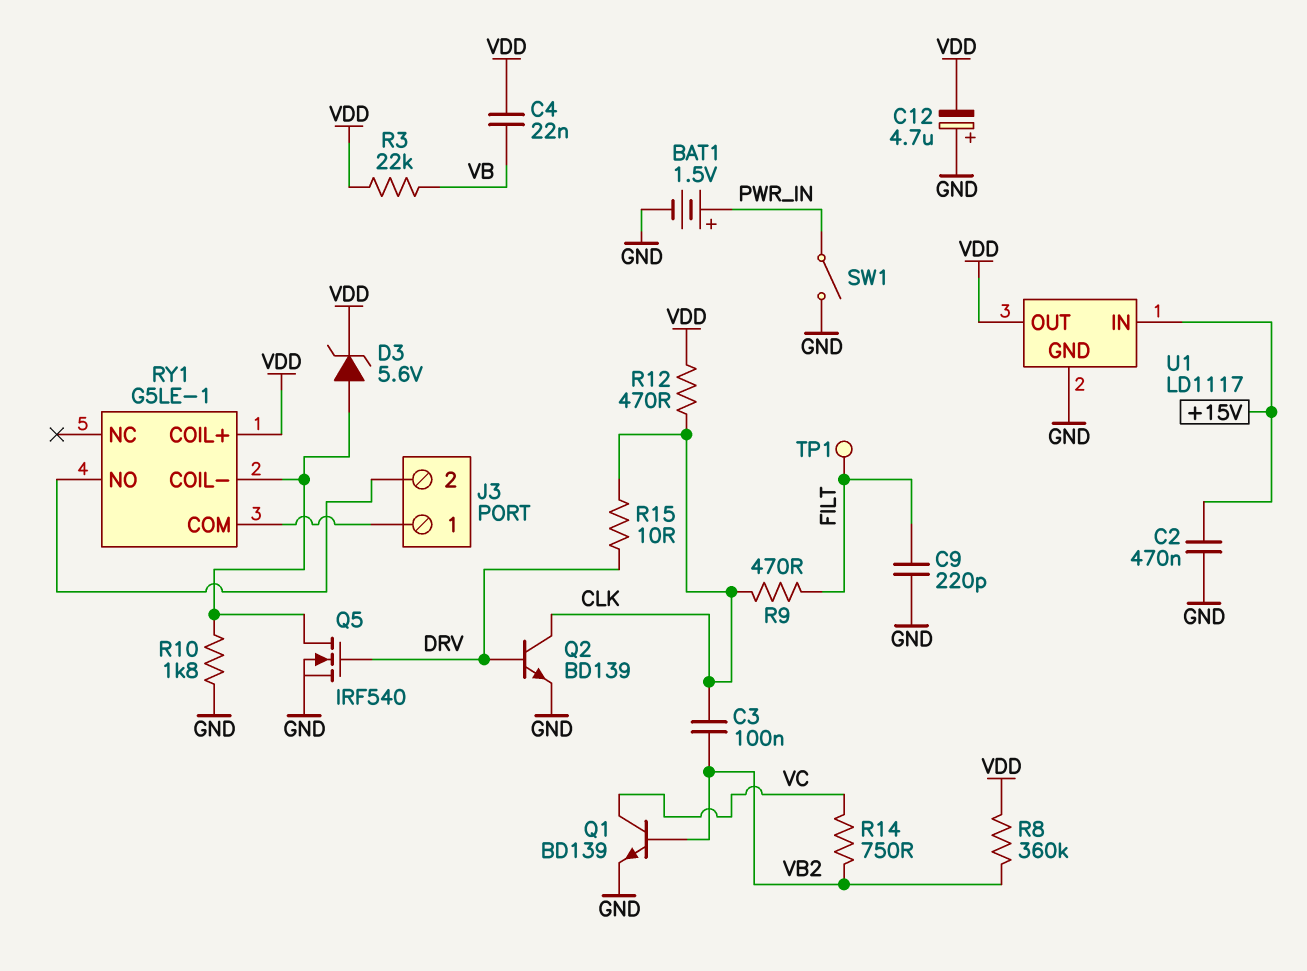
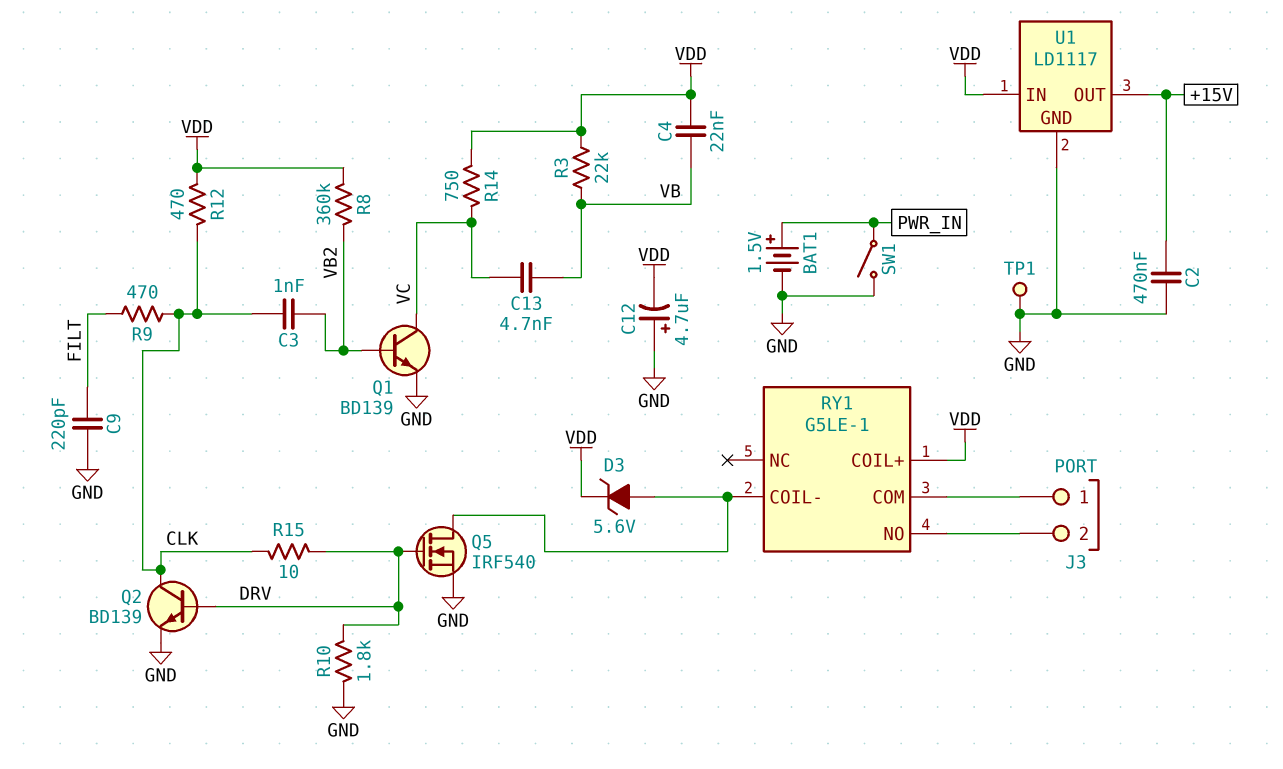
C3: 100nF (CLK, VB2) -> 1nF (CLK, VB2)
C13: none -> 4.7nF (VB, VC)
R10: 1.8k (GND, RY1/COIL-) -> 1.8k (DRV, GND)
R14: 750 (VB2, VC) -> 750 (VC, VDD)
TP1: test point (FILT) -> test point (GND)
U1 pin IN: +15V -> VDD
U1 pin OUT: VDD -> +15V

